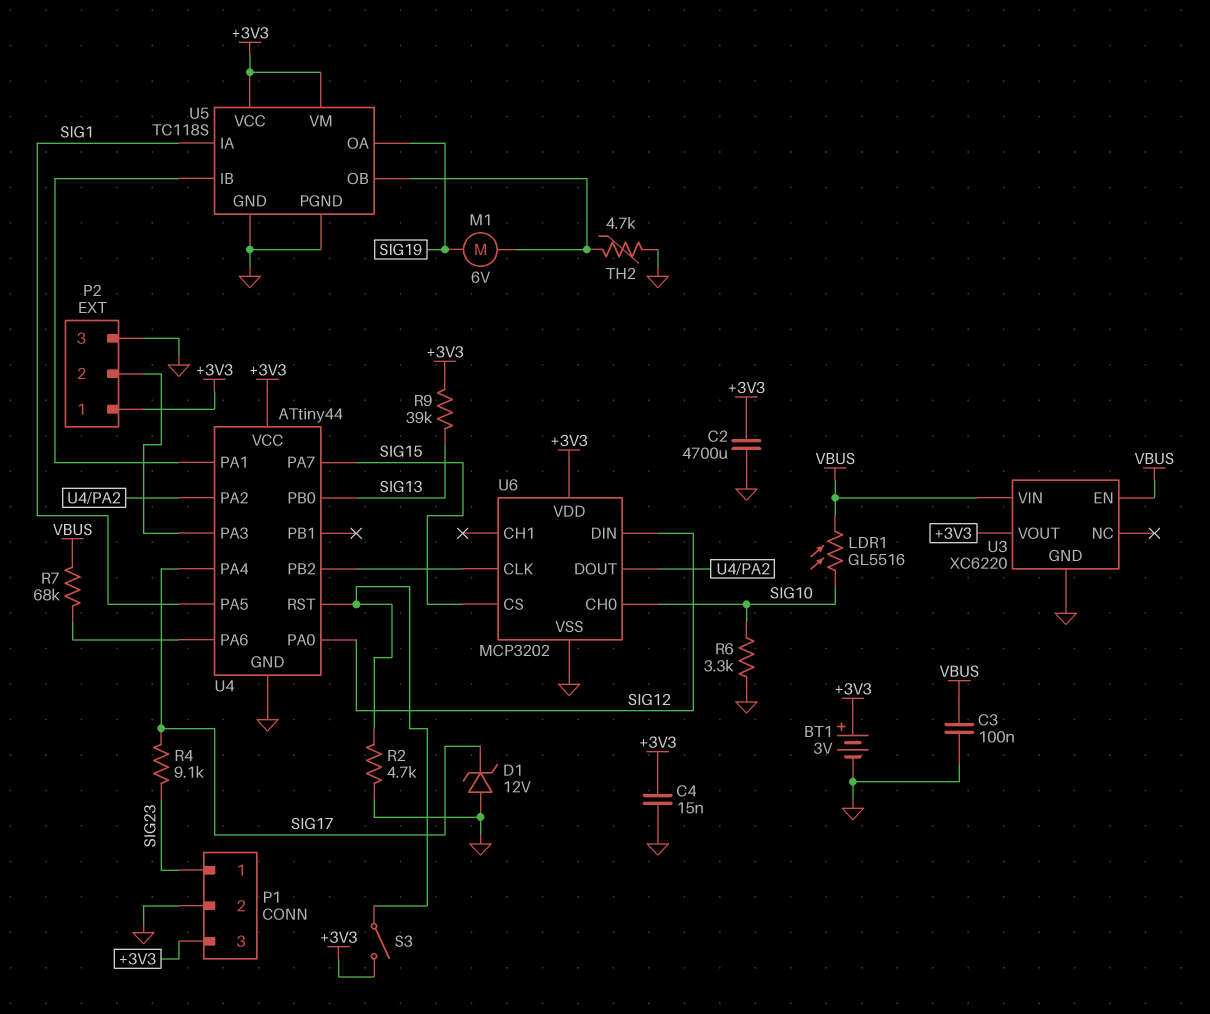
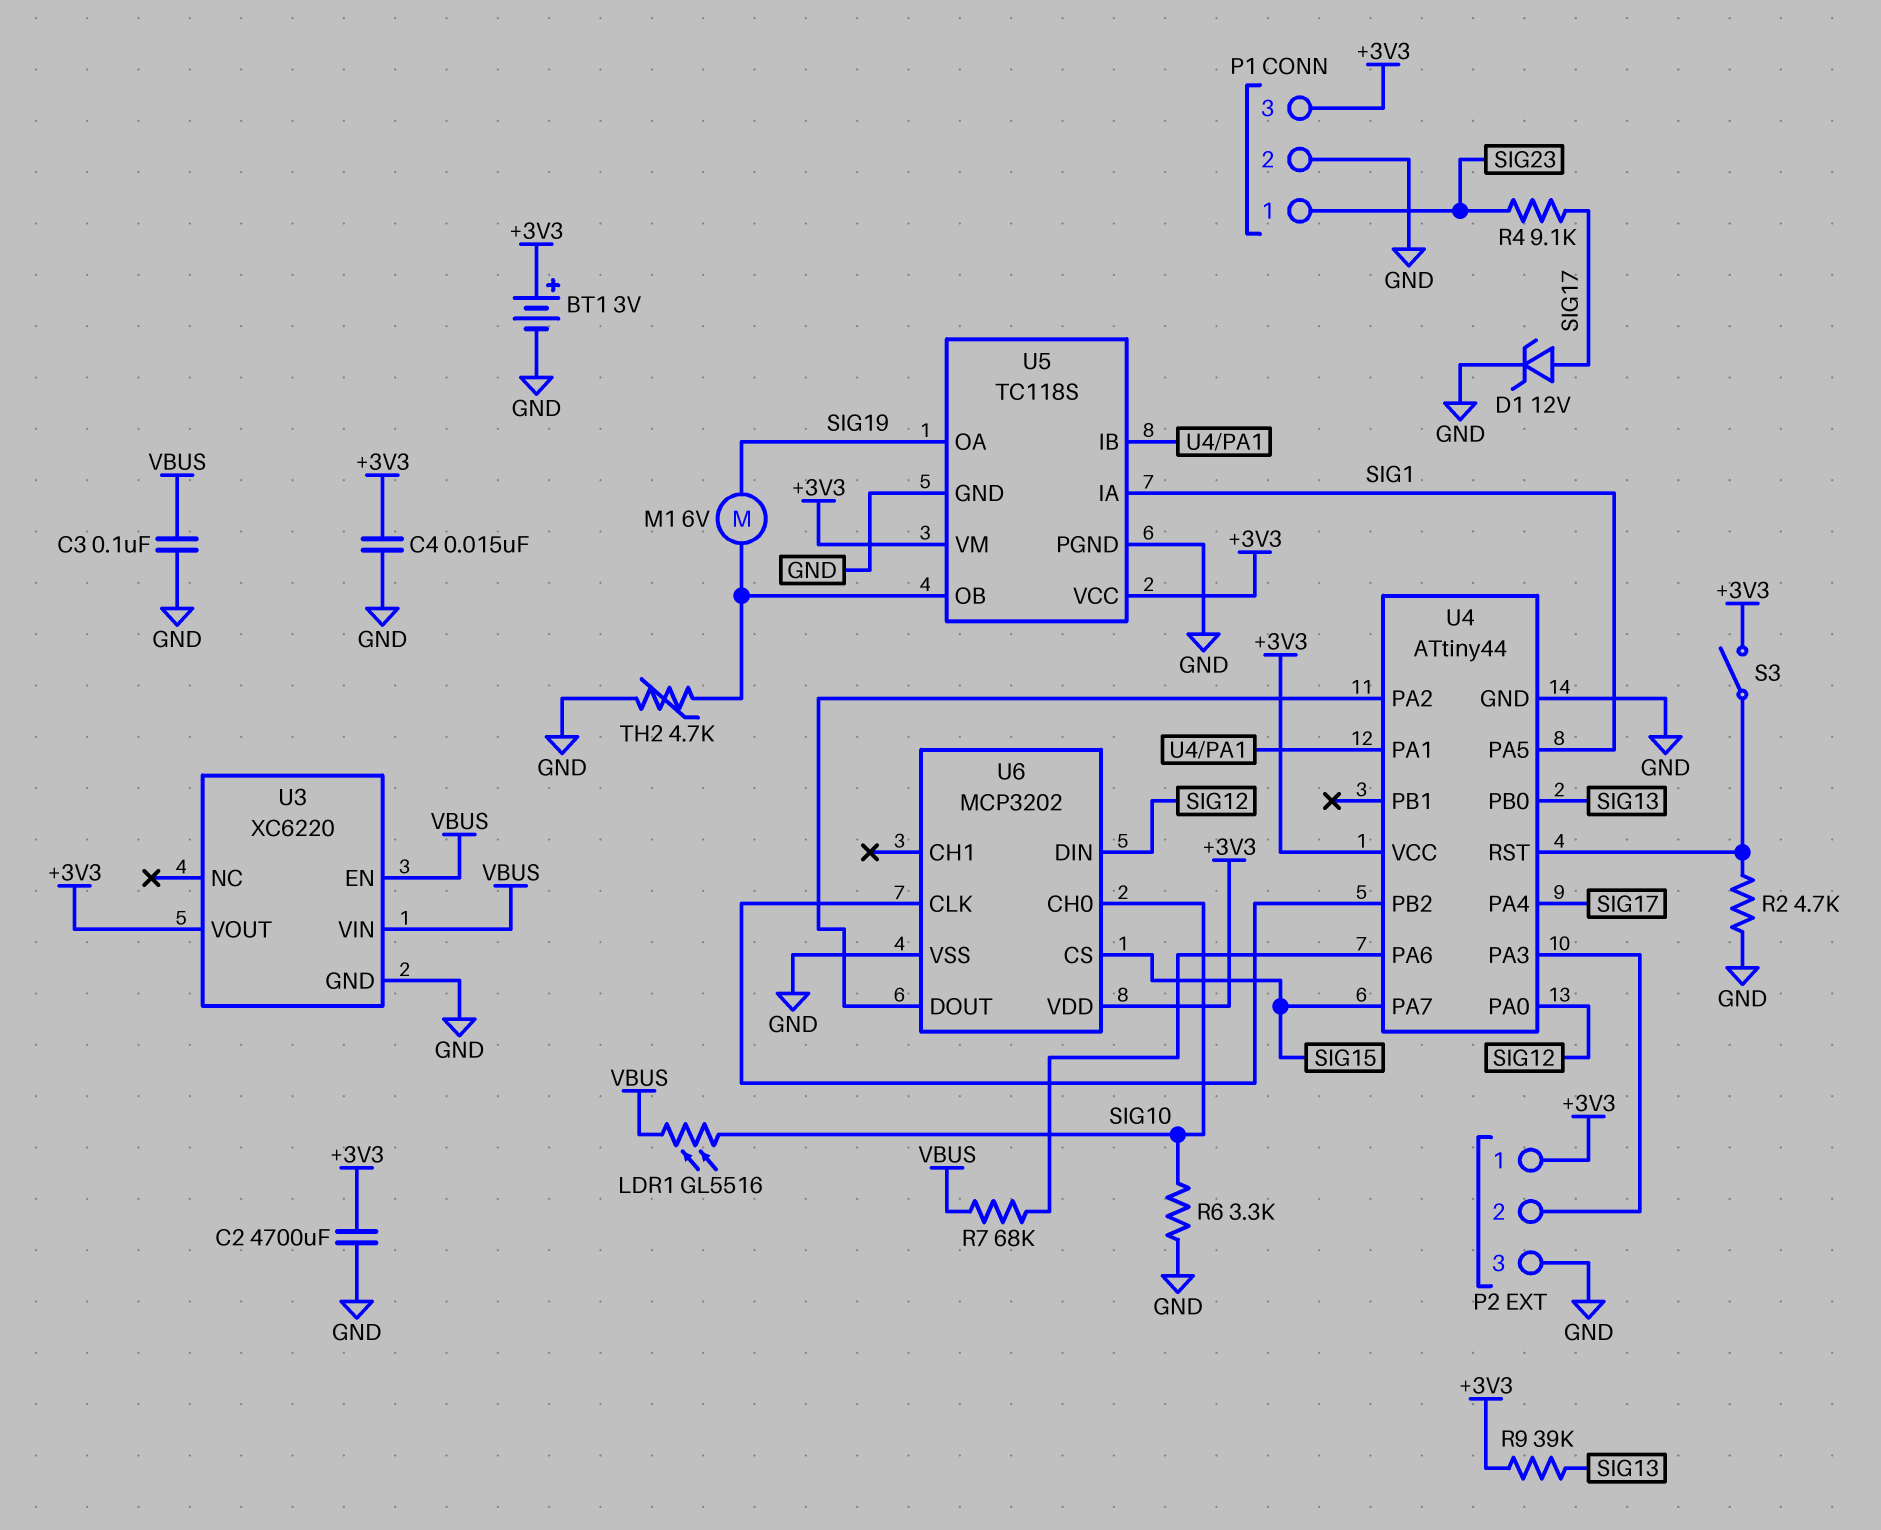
D1: zener 12V (A GND, K SIG17) -> zener 12V (A SIG17, K GND)

